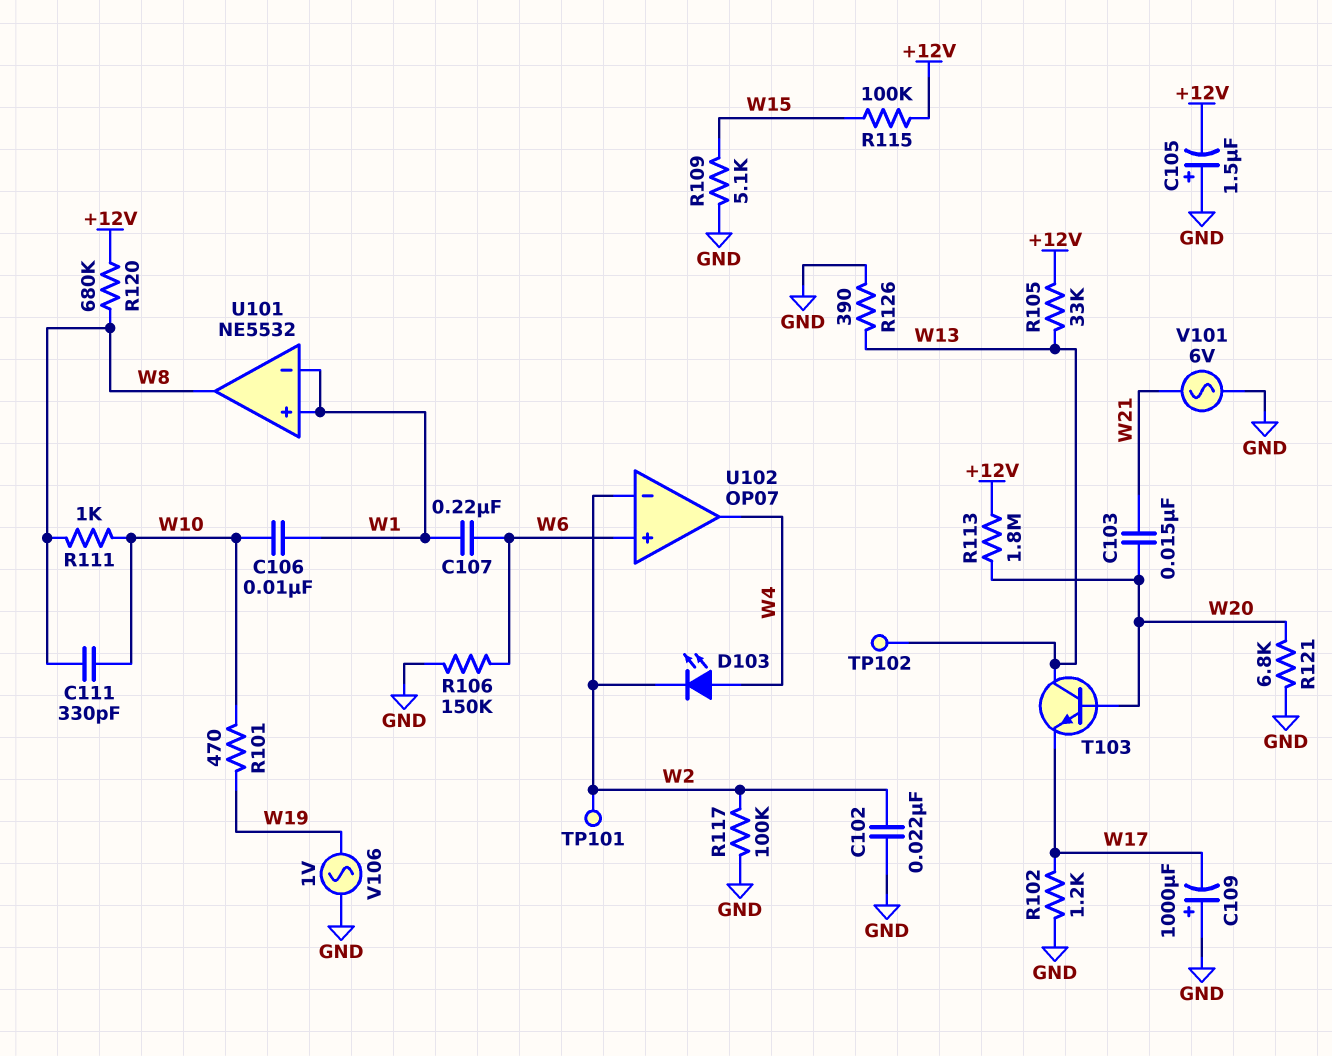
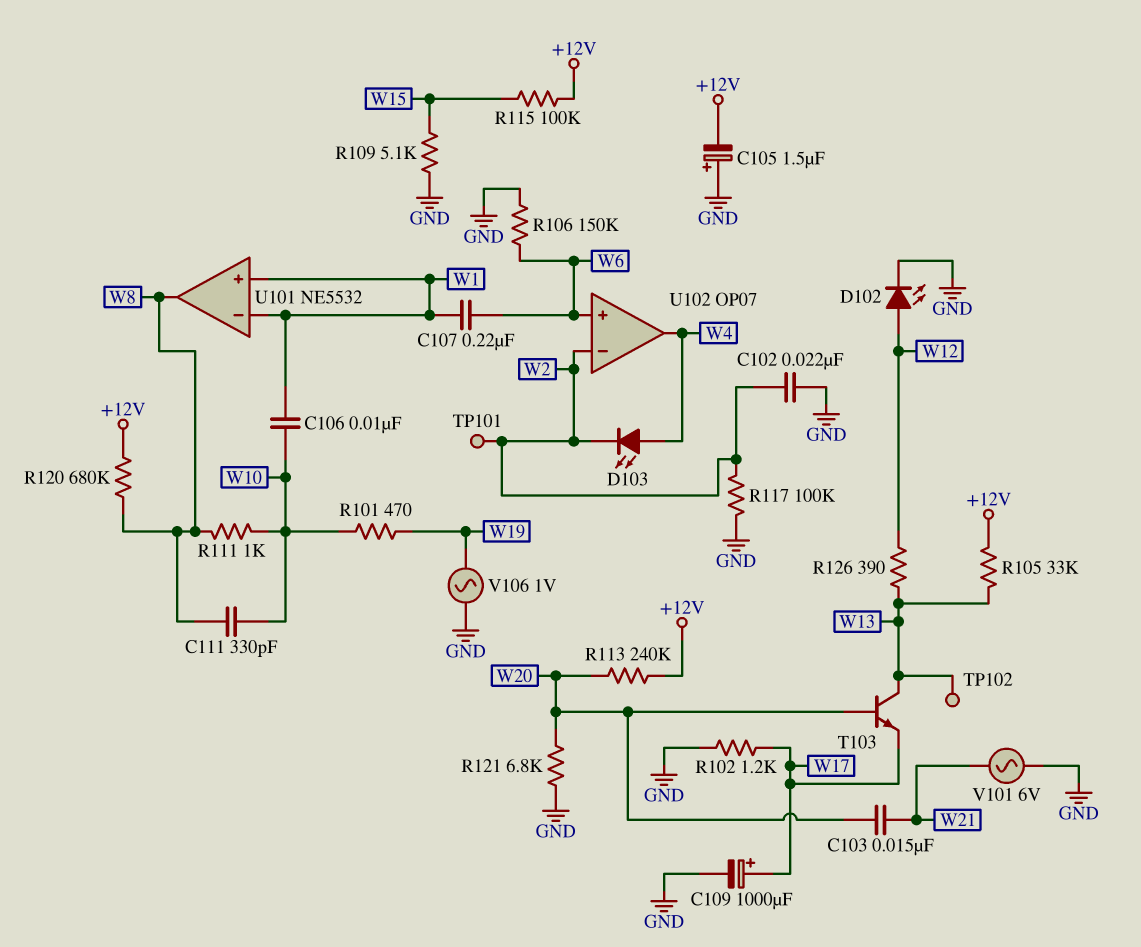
C109: 1000uF (plus GND, minus W17) -> 1000uF (plus W17, minus GND)
D102: none -> LED (A W12, K GND)
R113: 1.8M (+12V, W20) -> 240k (+12V, W20)
R126: 390 (GND, W13) -> 390 (W12, W13)

